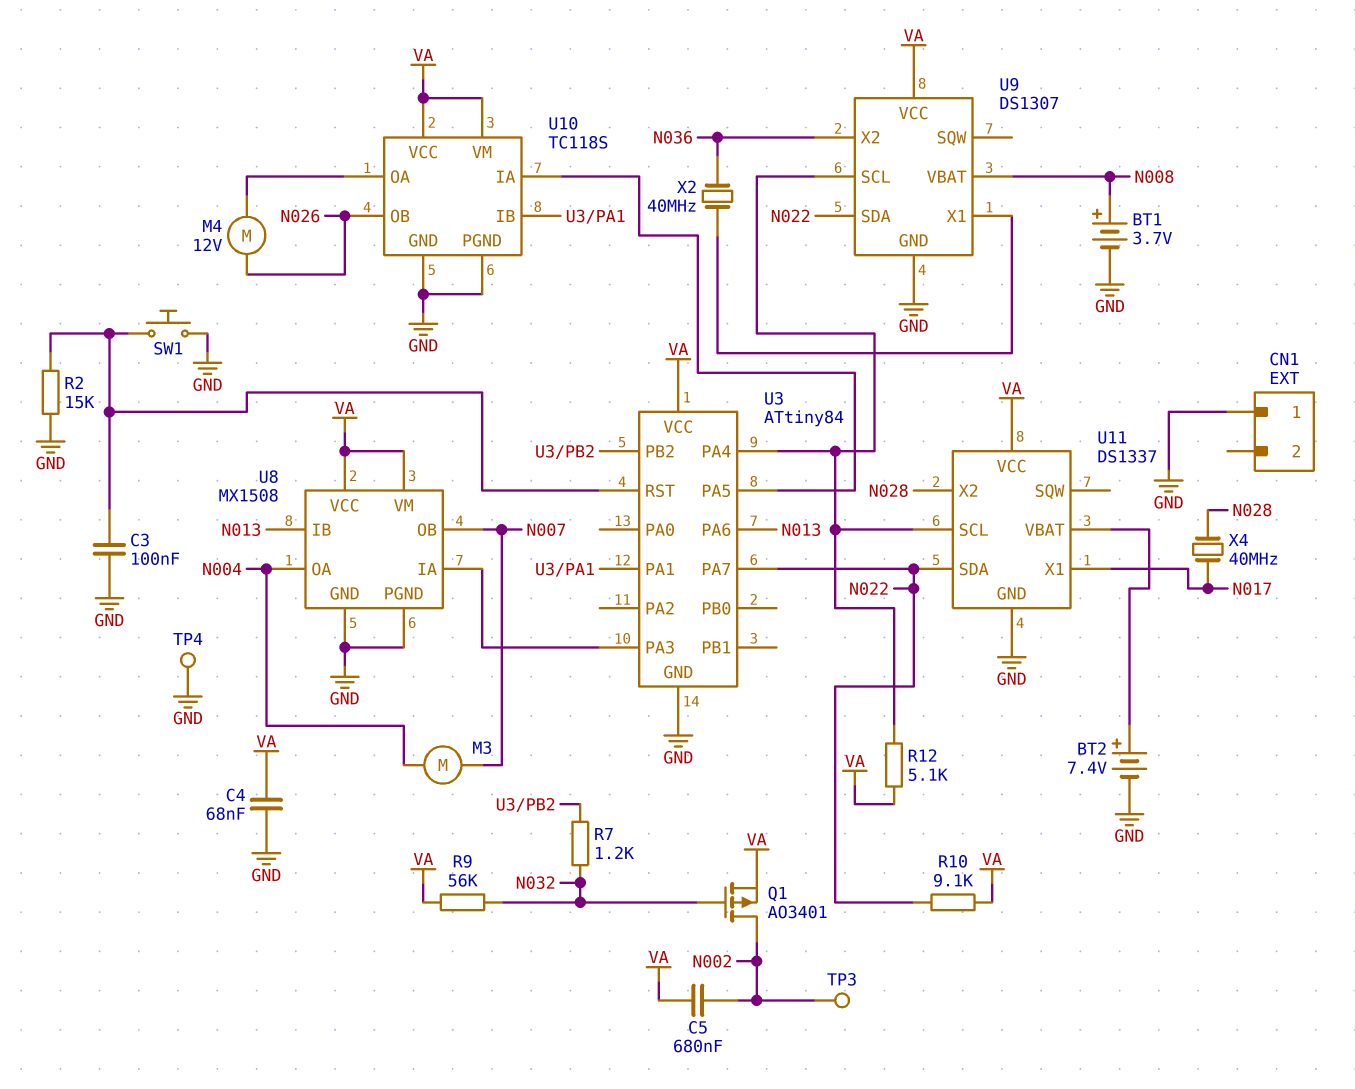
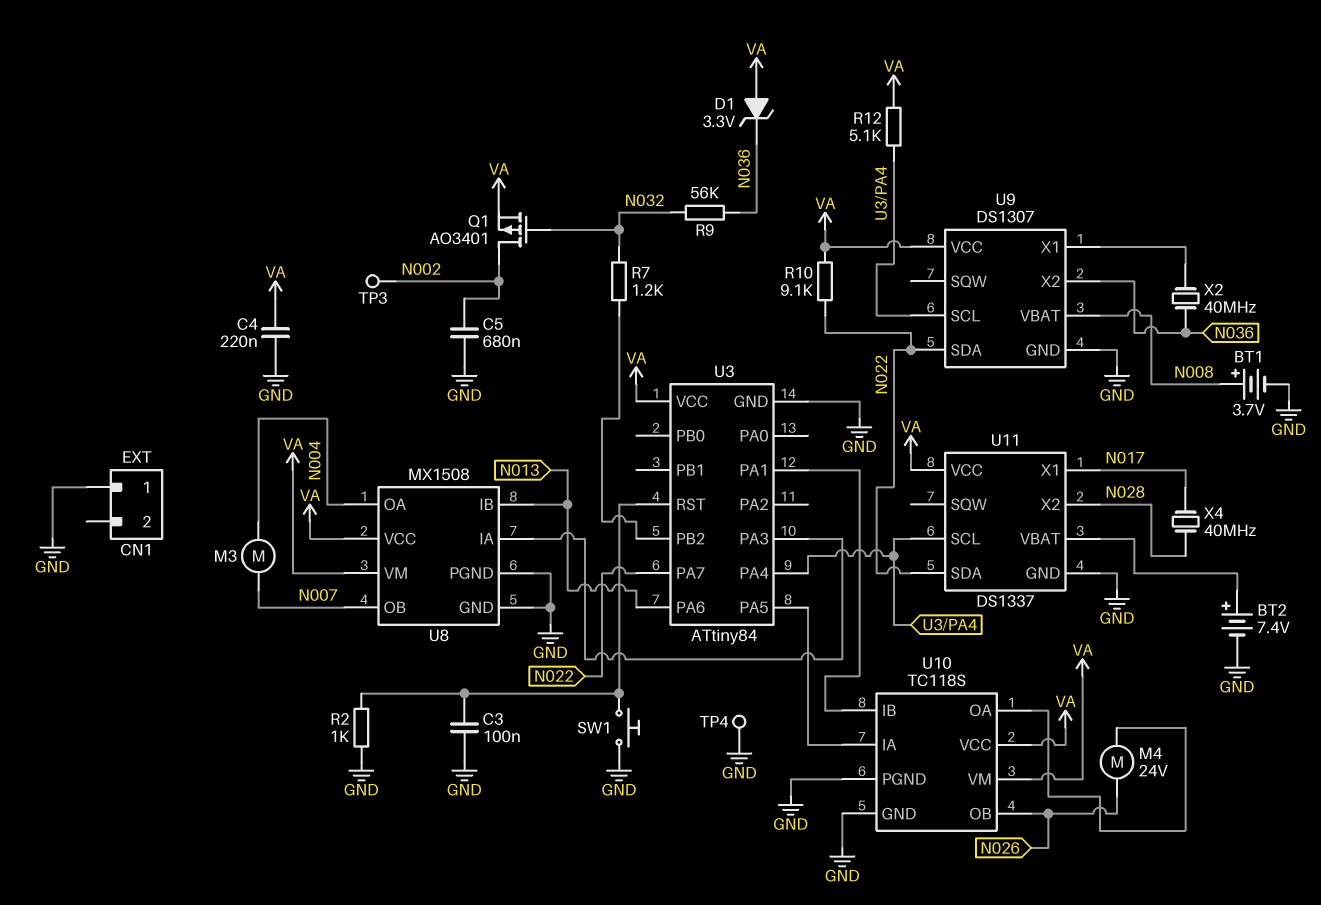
C4: 68nF (GND, VA) -> 220nF (GND, VA)
C5: 680nF (N002, VA) -> 680nF (GND, N002)
D1: none -> zener 3.3V (A VA, K N036)
M4: motor 12V (N026, U10/OA) -> motor 24V (N026, U10/OA)
R2: 15k (GND, U3/RST) -> 1k (GND, U3/RST)
R9: 56k (N032, VA) -> 56k (N032, N036)

